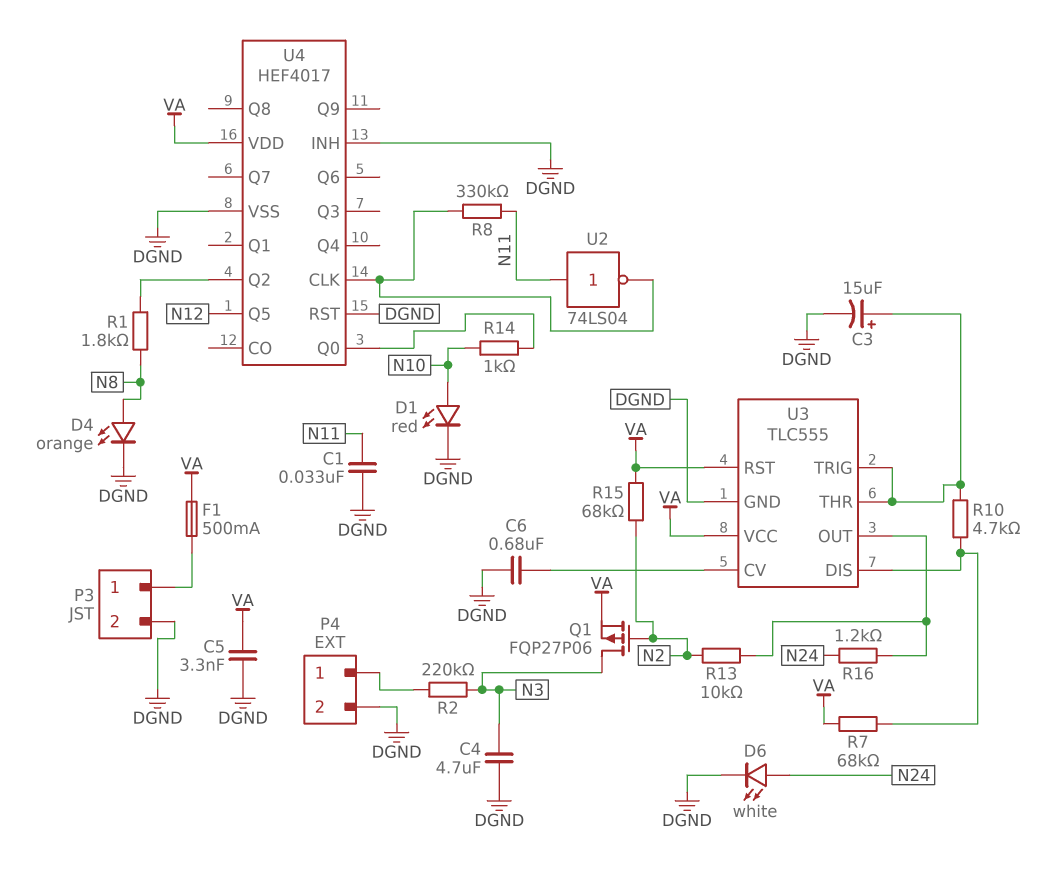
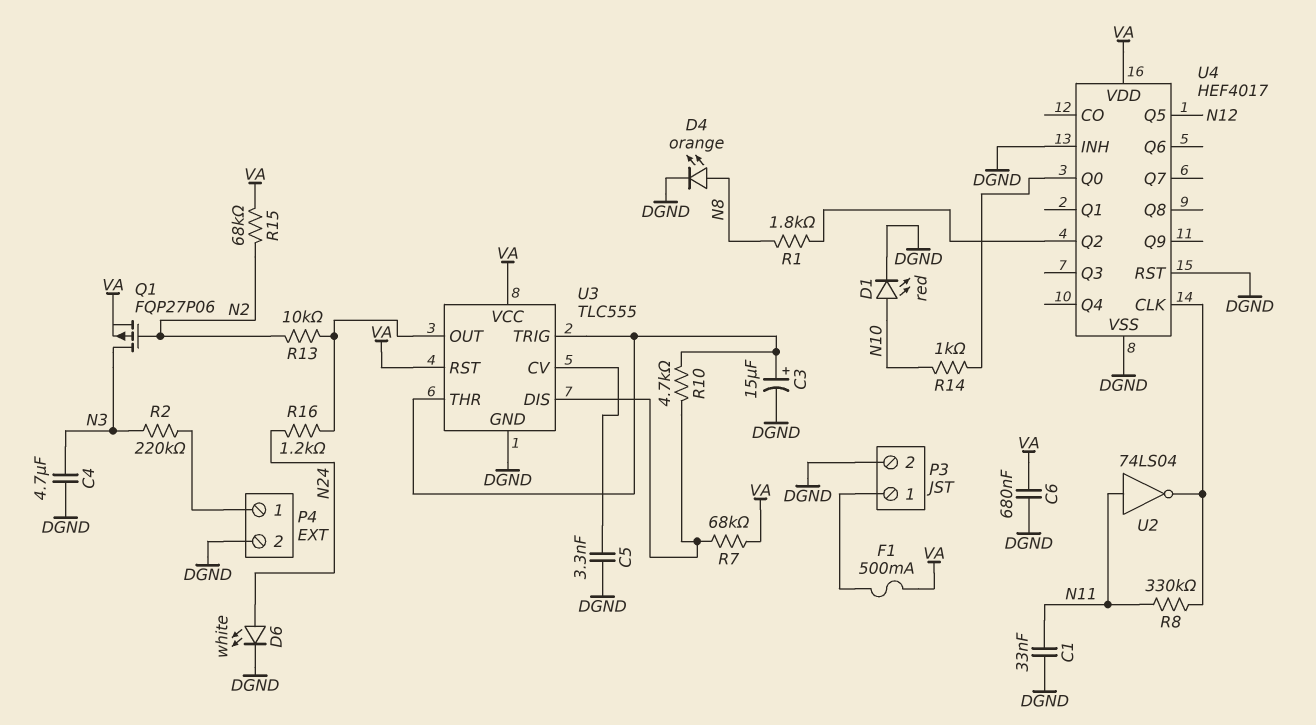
C5: 3.3nF (DGND, VA) -> 3.3nF (DGND, U3/CV)
C6: 680nF (DGND, U3/CV) -> 680nF (DGND, VA)

